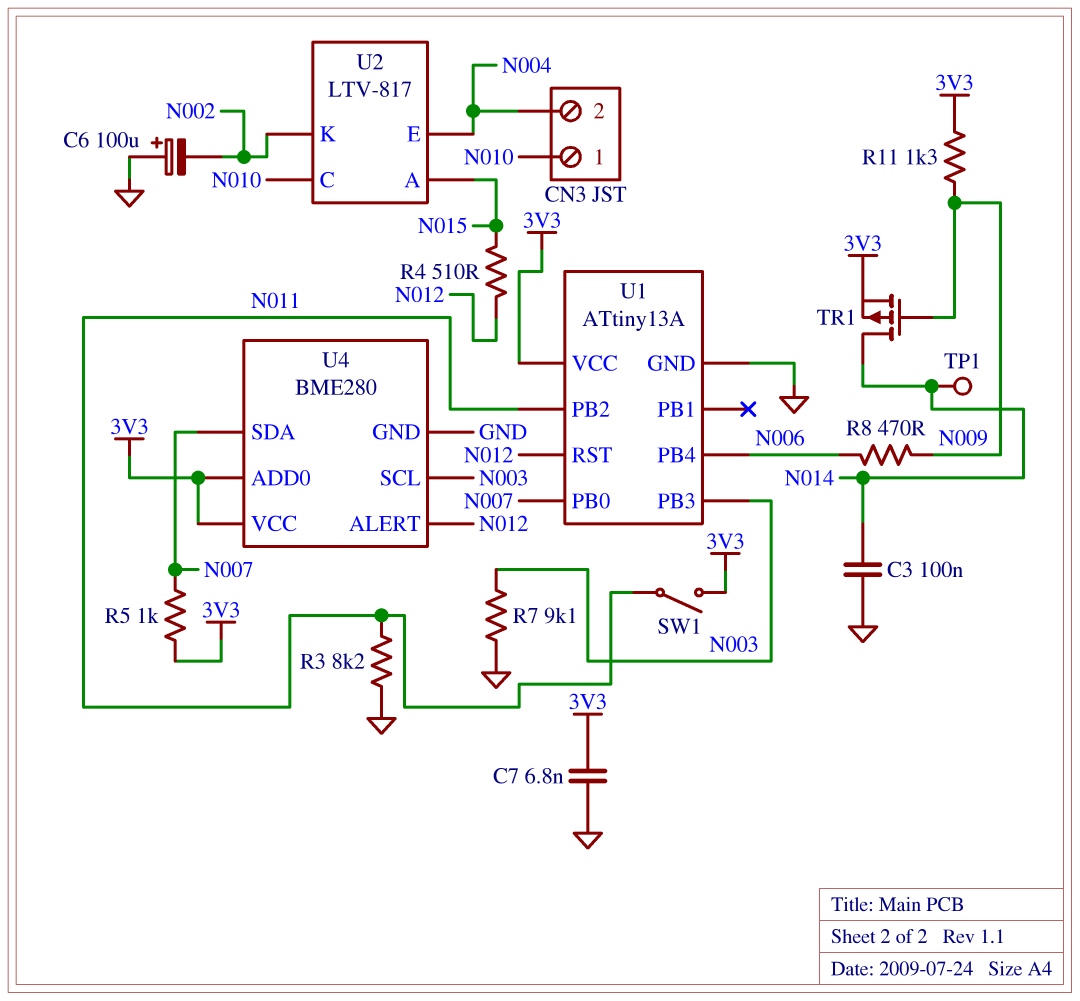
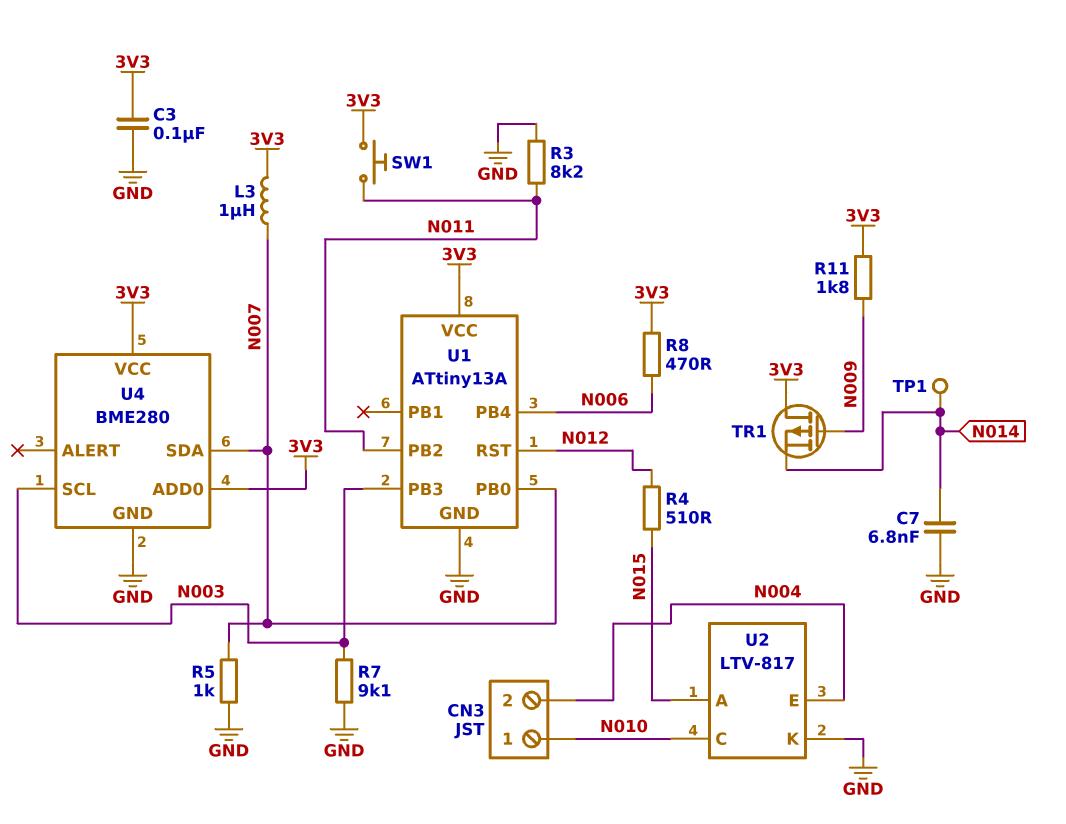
C3: 100nF (GND, N014) -> 100nF (3V3, GND)
C6: 100uF (plus GND, minus N002) -> none
C7: 6.8nF (3V3, GND) -> 6.8nF (GND, N014)
L3: none -> 1uH (3V3, N007)
R5: 1k (3V3, N007) -> 1k (GND, N007)
R8: 470 (N006, N009) -> 470 (3V3, N006)
R11: 1.3k (3V3, N009) -> 1.8k (3V3, N009)
SW1: switch (3V3, N011) -> button (3V3, N011)
TR1: PMOS (G N009, D N014, S 3V3) -> PMOS (G N009, D 3V3, S N014)
U2 pin K: N002 -> GND
U4 pin ALERT: N012 -> none

